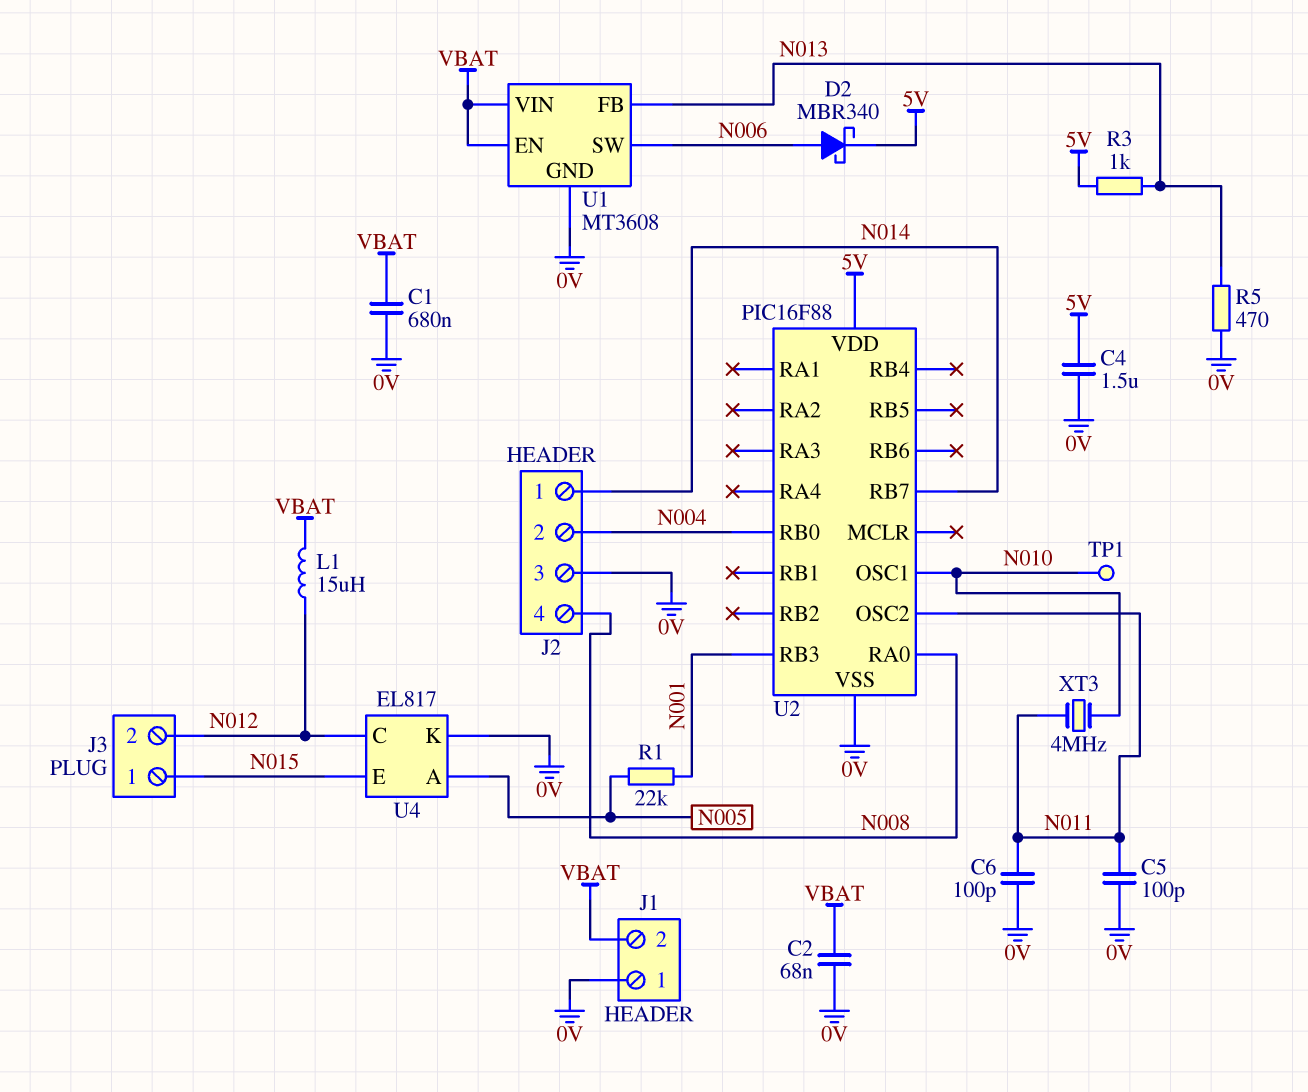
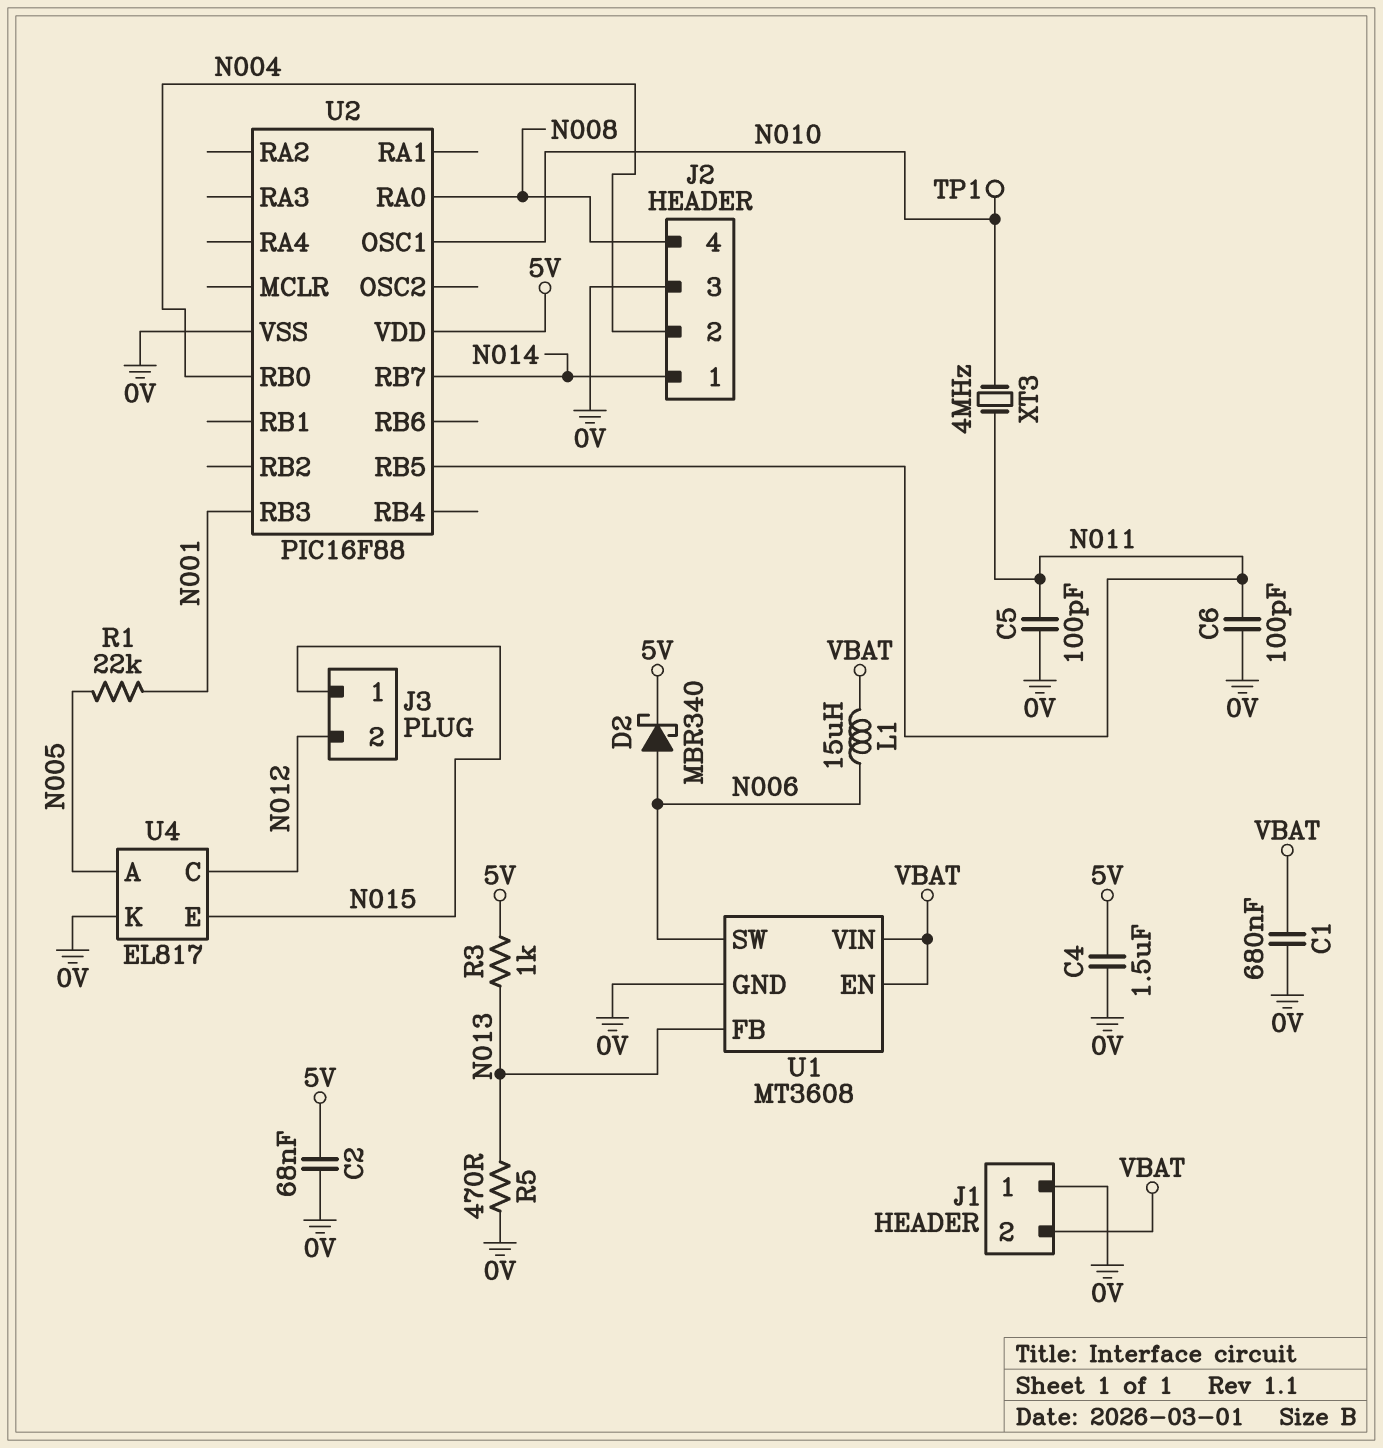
C2: 68nF (0V, VBAT) -> 68nF (0V, 5V)
L1: 15uH (N012, VBAT) -> 15uH (N006, VBAT)
U2 pin OSC2: N011 -> none
U2 pin RB5: none -> N011

